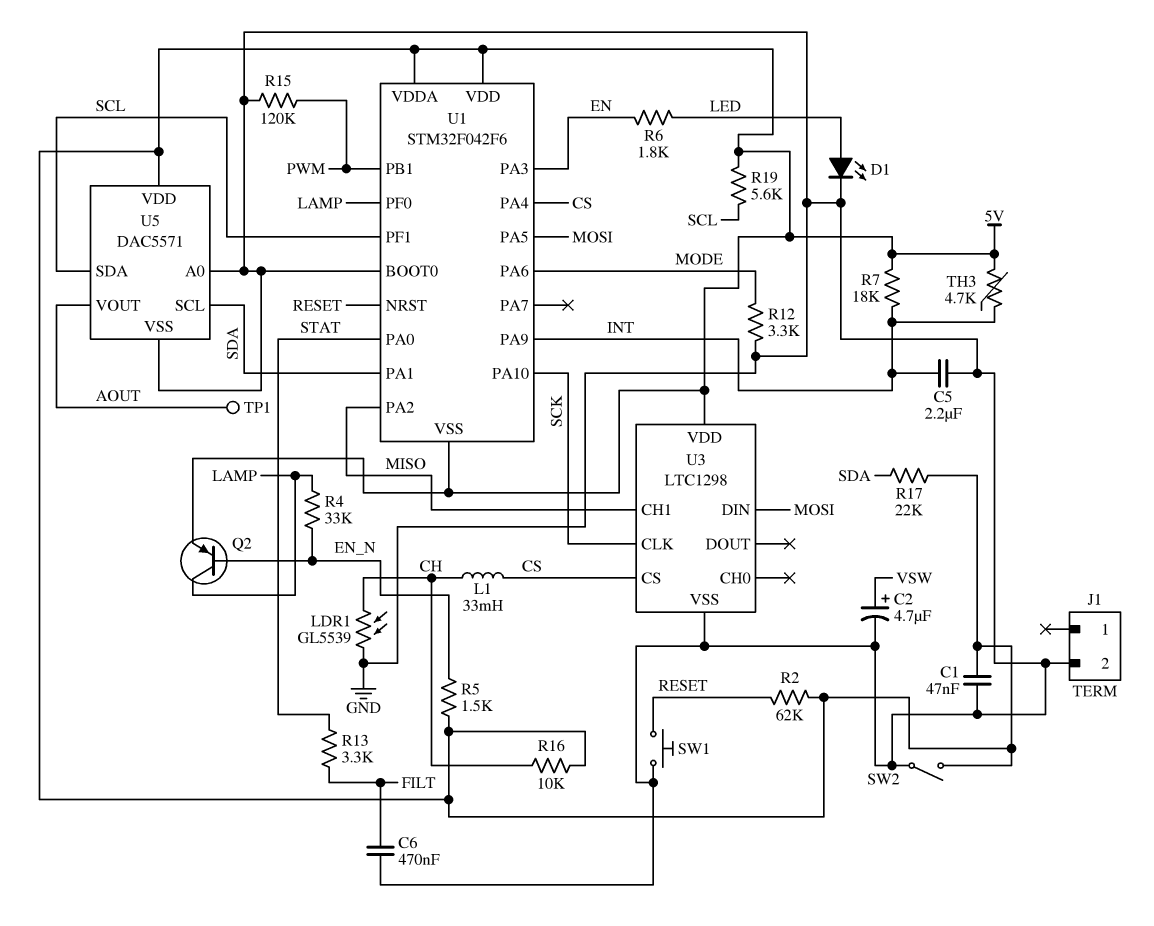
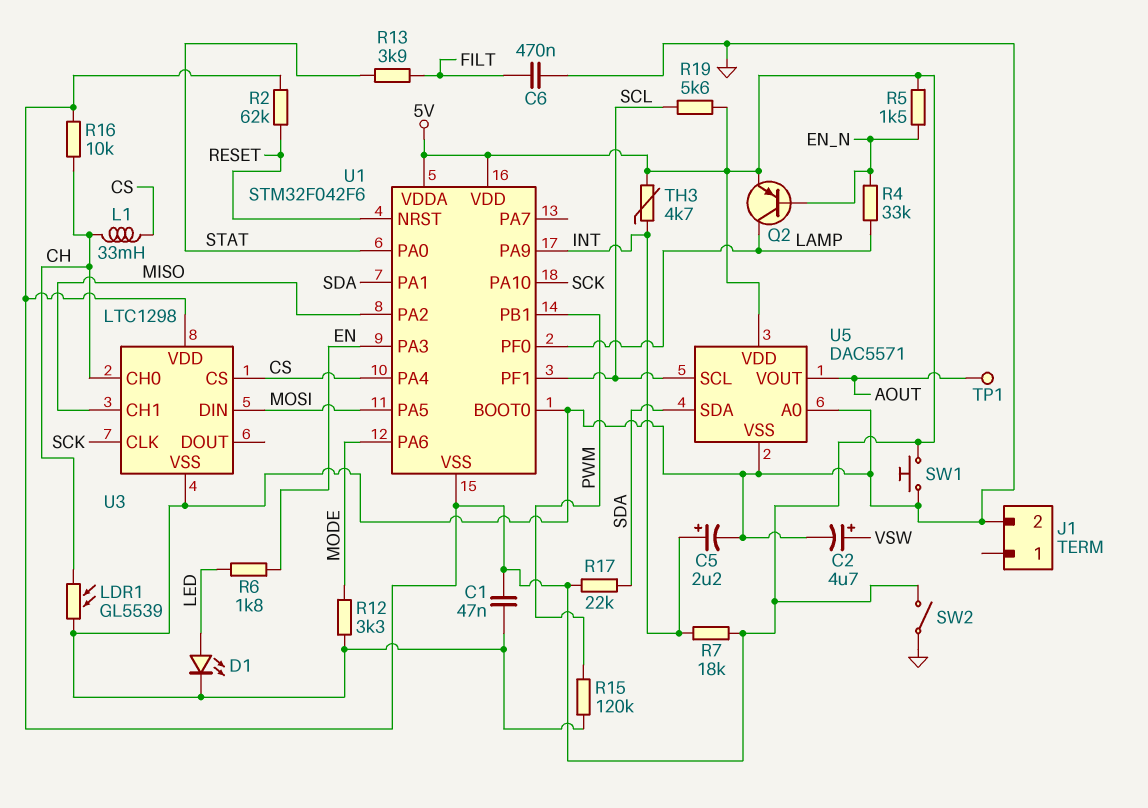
C5: 2.2uF (GND, INT) -> 2.2uF (plus INT, minus GND)
R13: 3.3k (FILT, STAT) -> 3.9k (FILT, STAT)
SW1: button (GND, RESET) -> button (5V, GND)
U3 pin CH0: none -> CH
U5 pin SCL: SDA -> SCL
U5 pin SDA: SCL -> SDA

